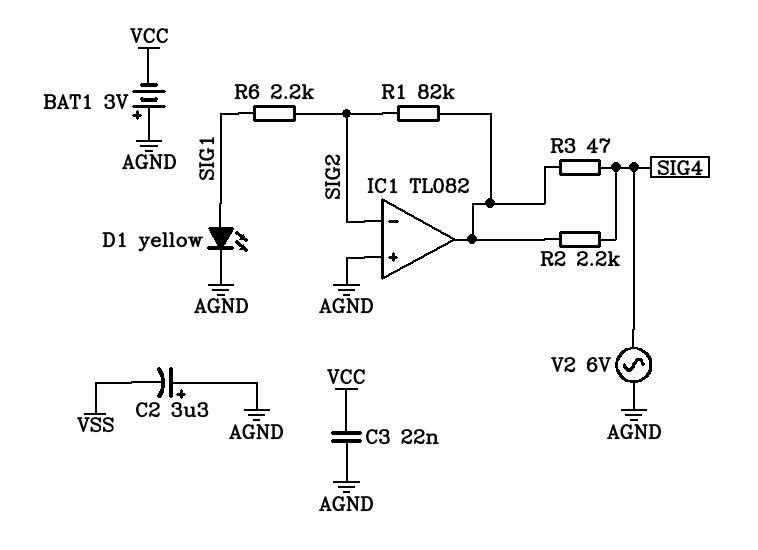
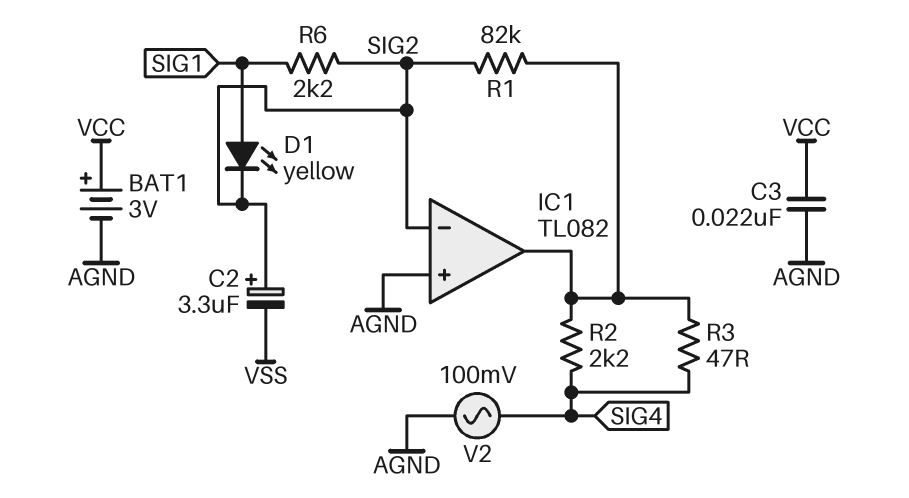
BAT1: 3V (plus AGND, minus VCC) -> 3V (plus VCC, minus AGND)
C2: 3.3uF (plus AGND, minus VSS) -> 3.3uF (plus SIG2, minus VSS)
D1: LED yellow (A SIG1, K AGND) -> LED yellow (A SIG1, K SIG2)
V2: AC 6V (AGND, SIG4) -> AC 100mV (AGND, SIG4)

